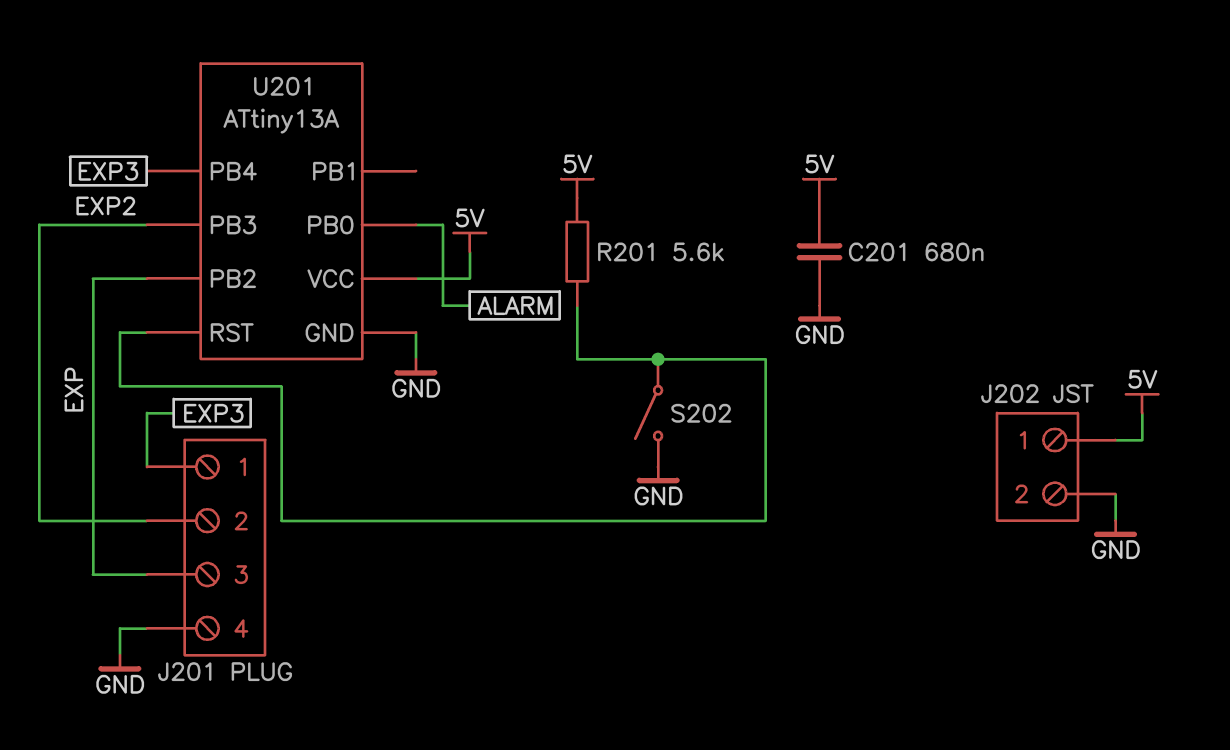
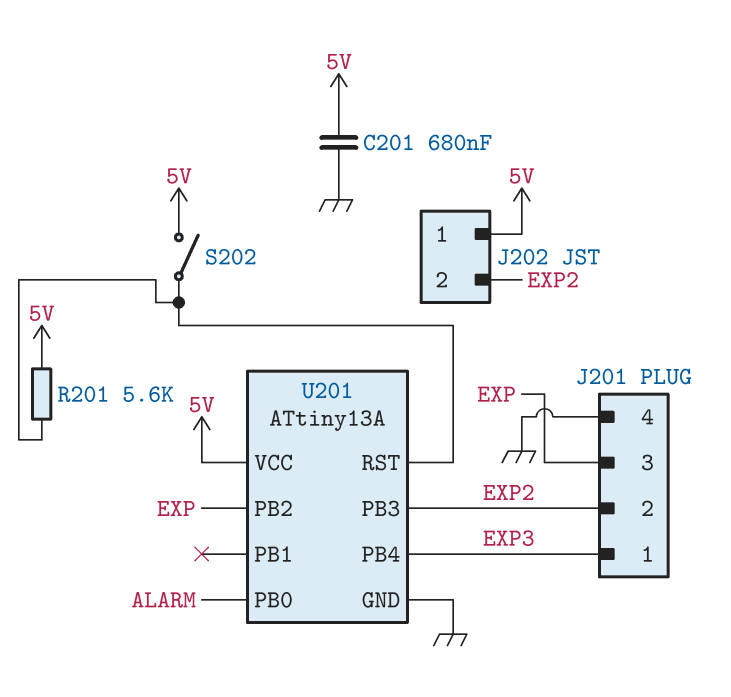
J202 pin 2: GND -> EXP2
S202: switch (GND, U201/RST) -> switch (5V, U201/RST)

